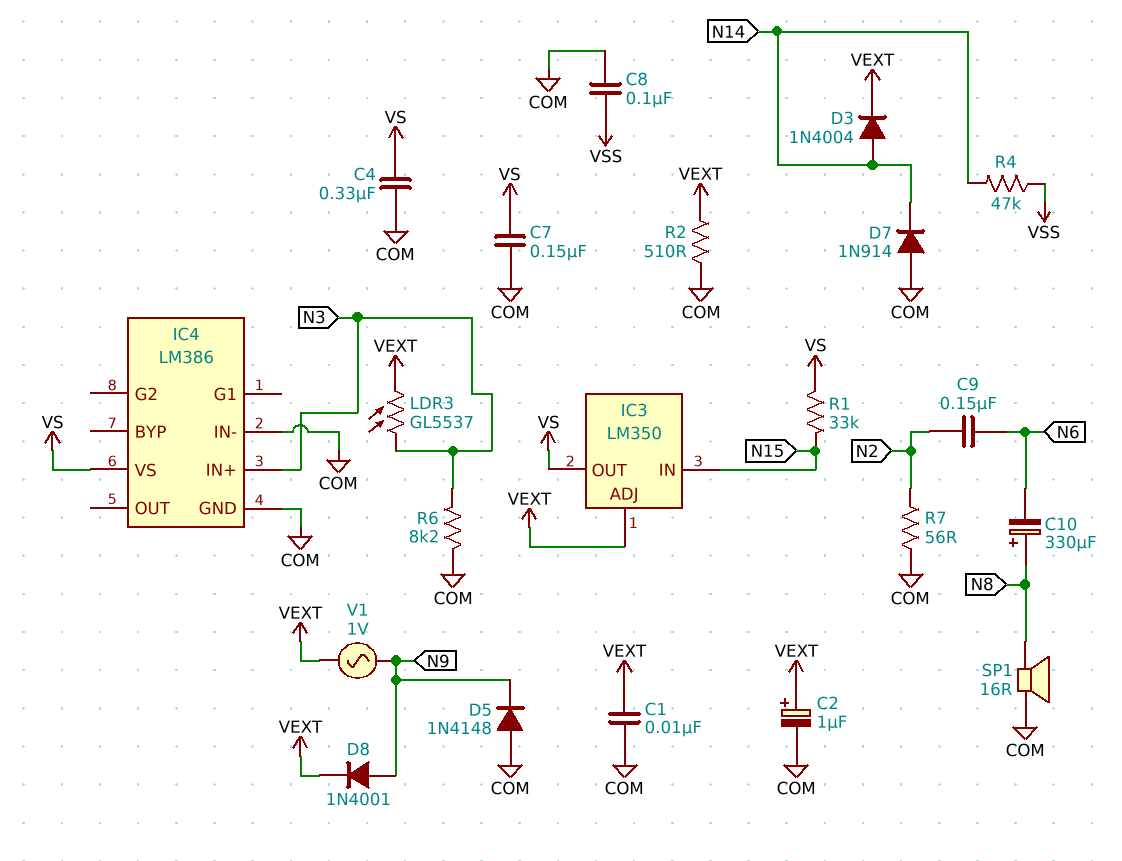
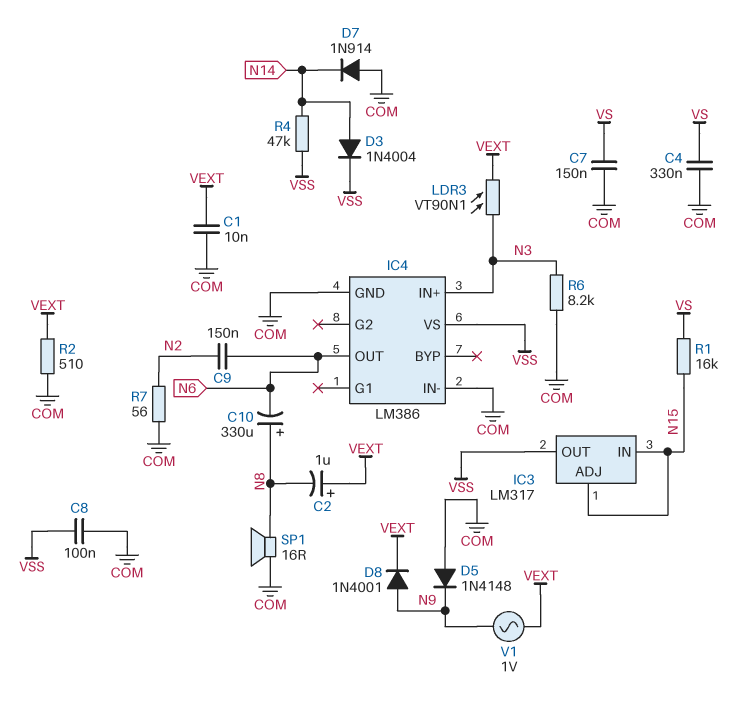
C2: 1uF (plus VEXT, minus COM) -> 1uF (plus VEXT, minus N8)
D3: diode 1N4004 (A N14, K VEXT) -> diode 1N4004 (A N14, K VSS)
IC3: LM350 -> LM317
IC3 pin ADJ: VEXT -> N15
IC3 pin OUT: VS -> VSS
IC4 pin OUT: none -> N6
IC4 pin VS: VS -> VSS
LDR3: GL5537 (N3, VEXT) -> VT90N1 (N3, VEXT)
R1: 33k (N15, VS) -> 16k (N15, VS)

